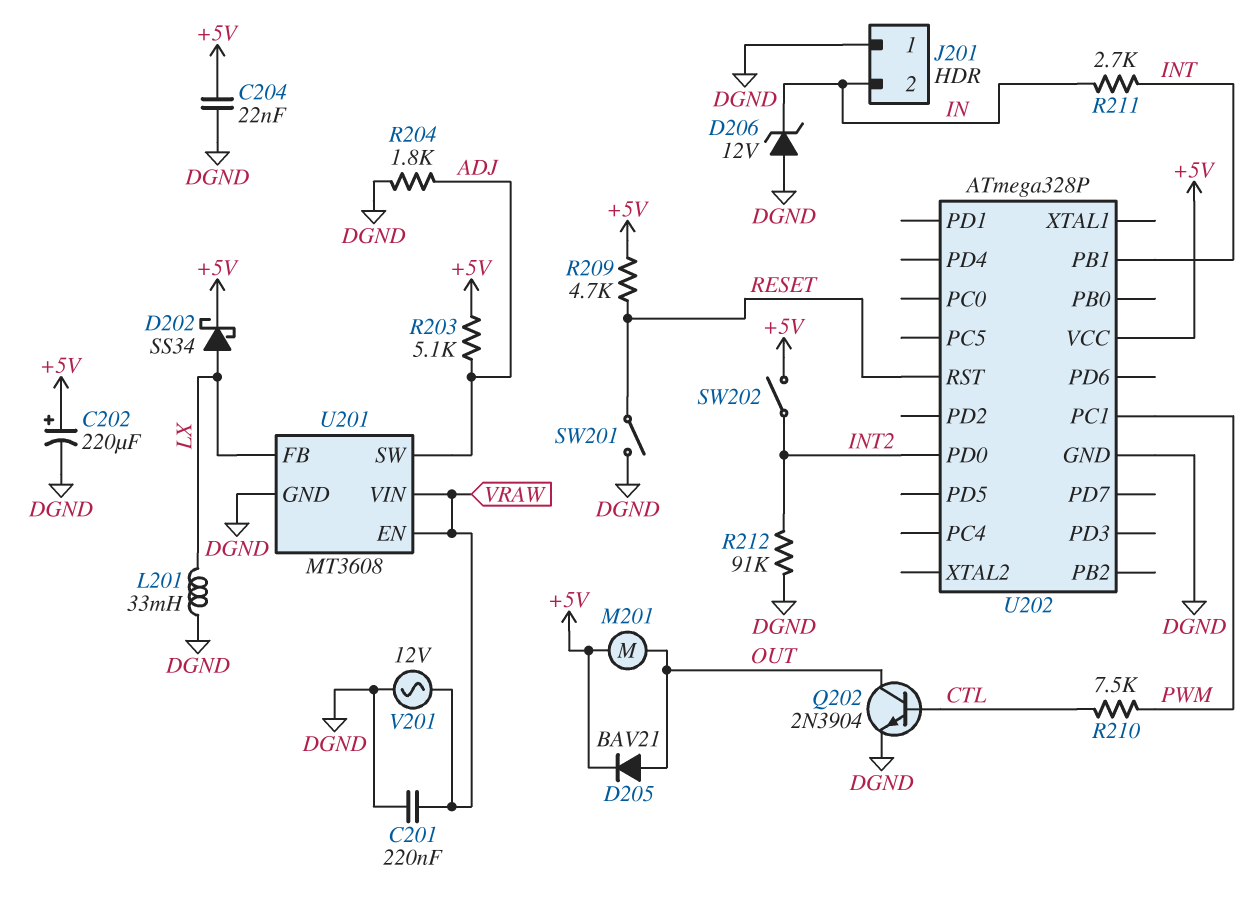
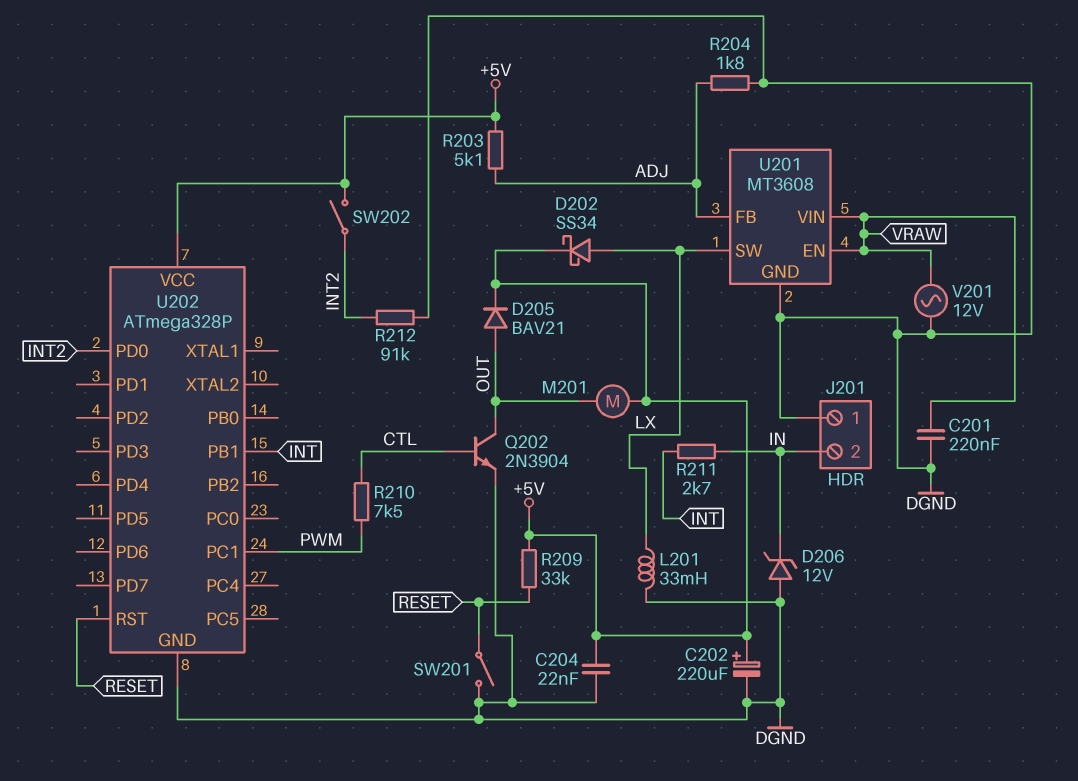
R209: 4.7k (+5V, RESET) -> 33k (+5V, RESET)
U201 pin FB: LX -> ADJ
U201 pin SW: ADJ -> LX

